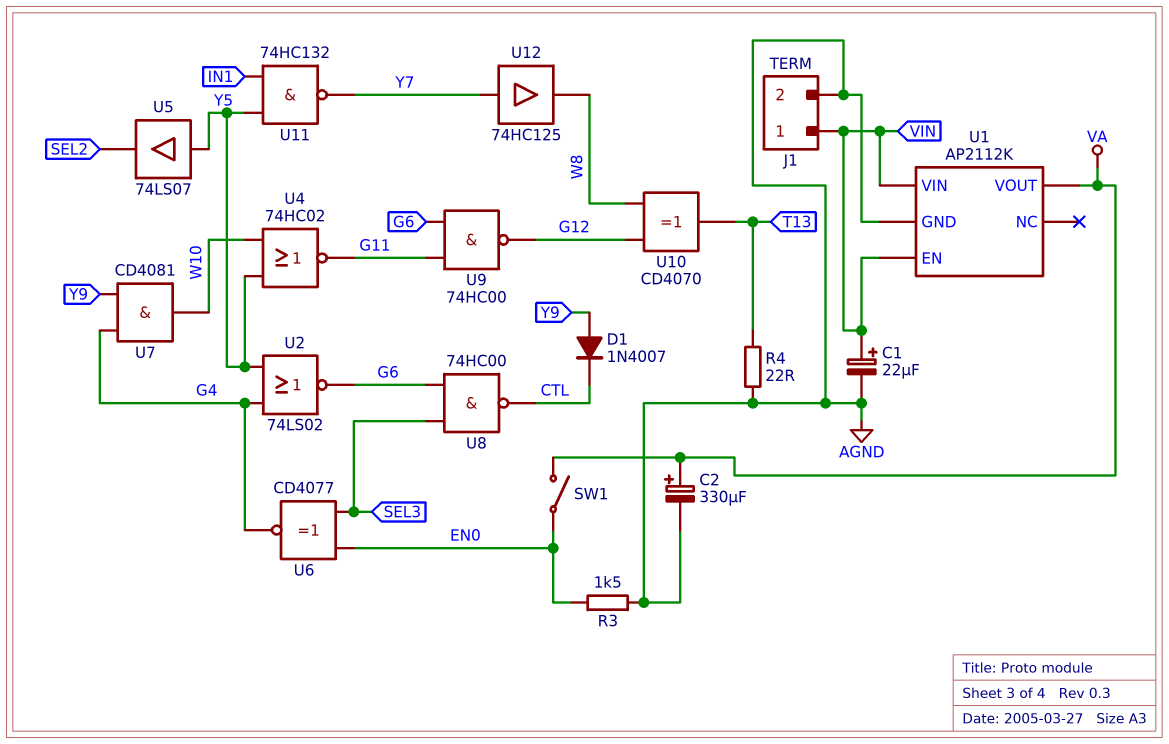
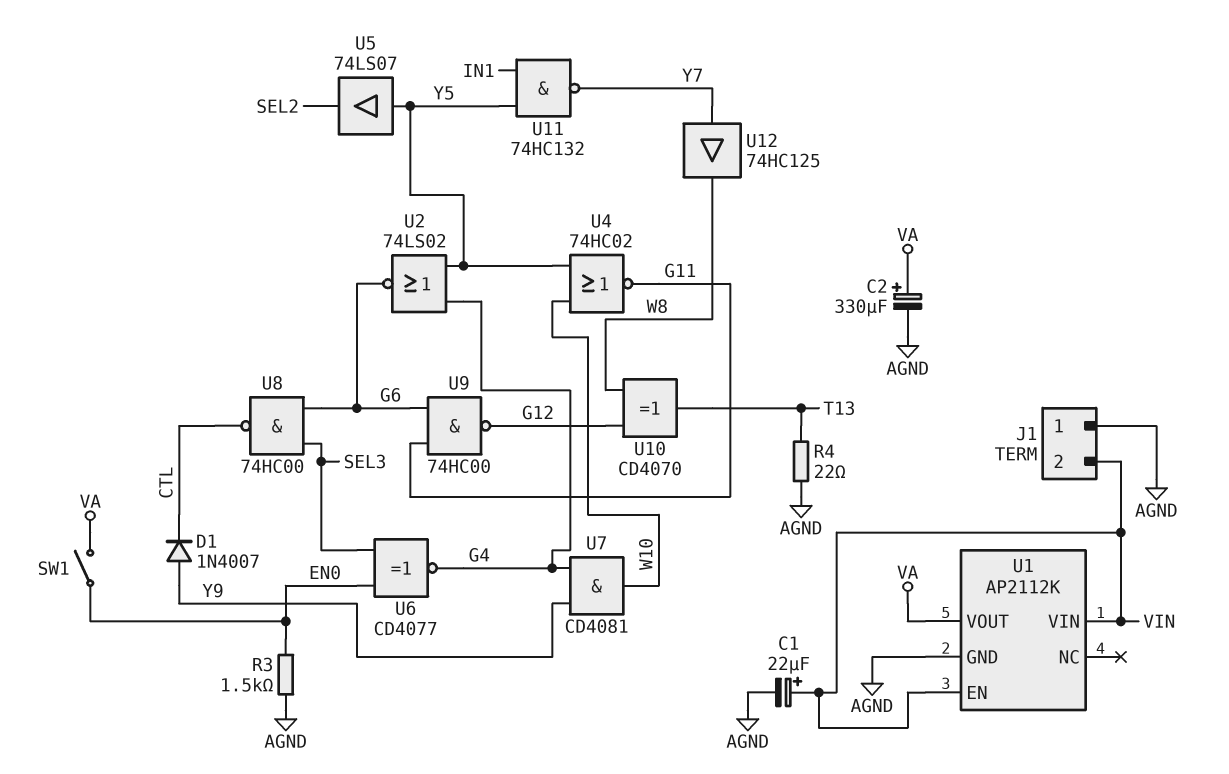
J1 pin 1: VIN -> AGND
J1 pin 2: AGND -> VIN

